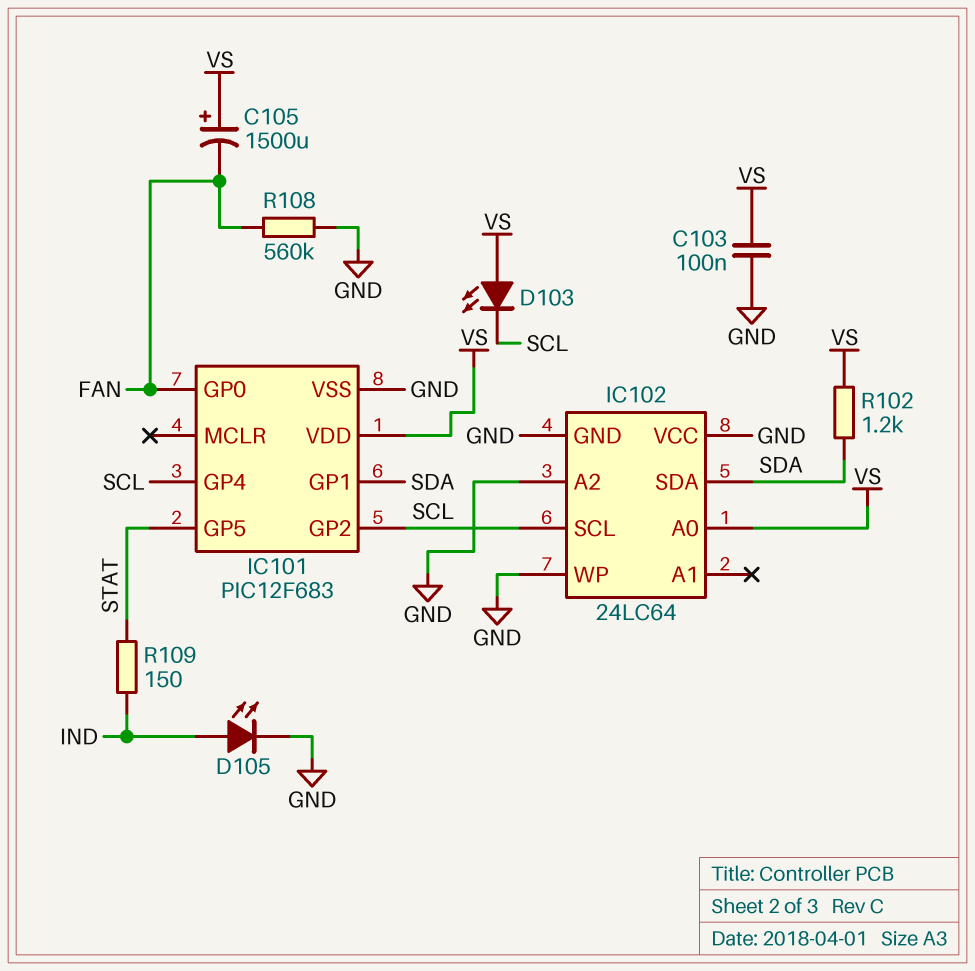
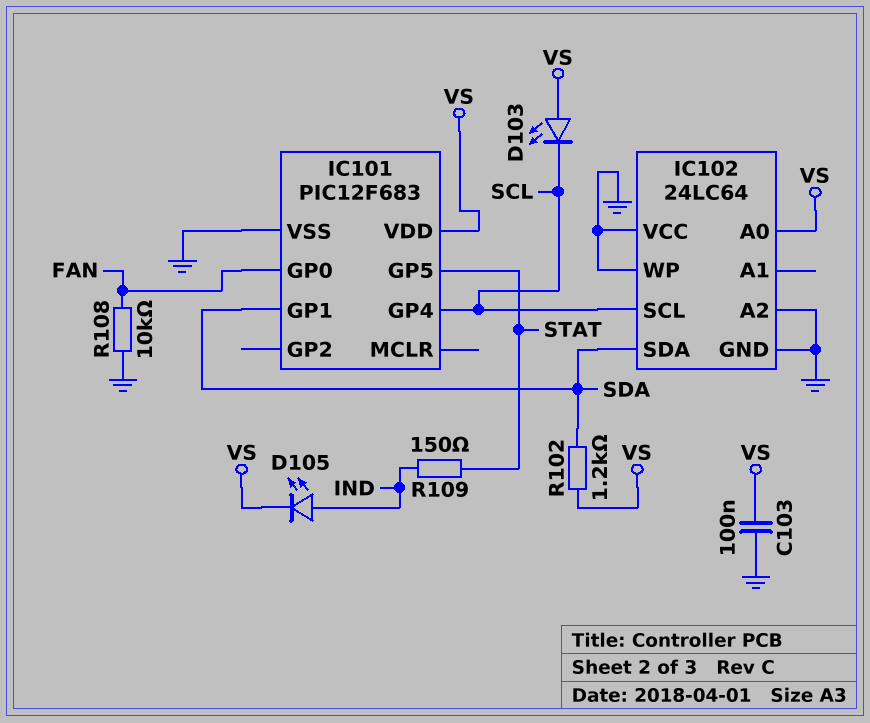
C105: 1500uF (plus VS, minus FAN) -> none
D105: LED (A IND, K GND) -> LED (A IND, K VS)
IC101 pin GP2: SCL -> none
R108: 560k (FAN, GND) -> 10k (FAN, GND)

